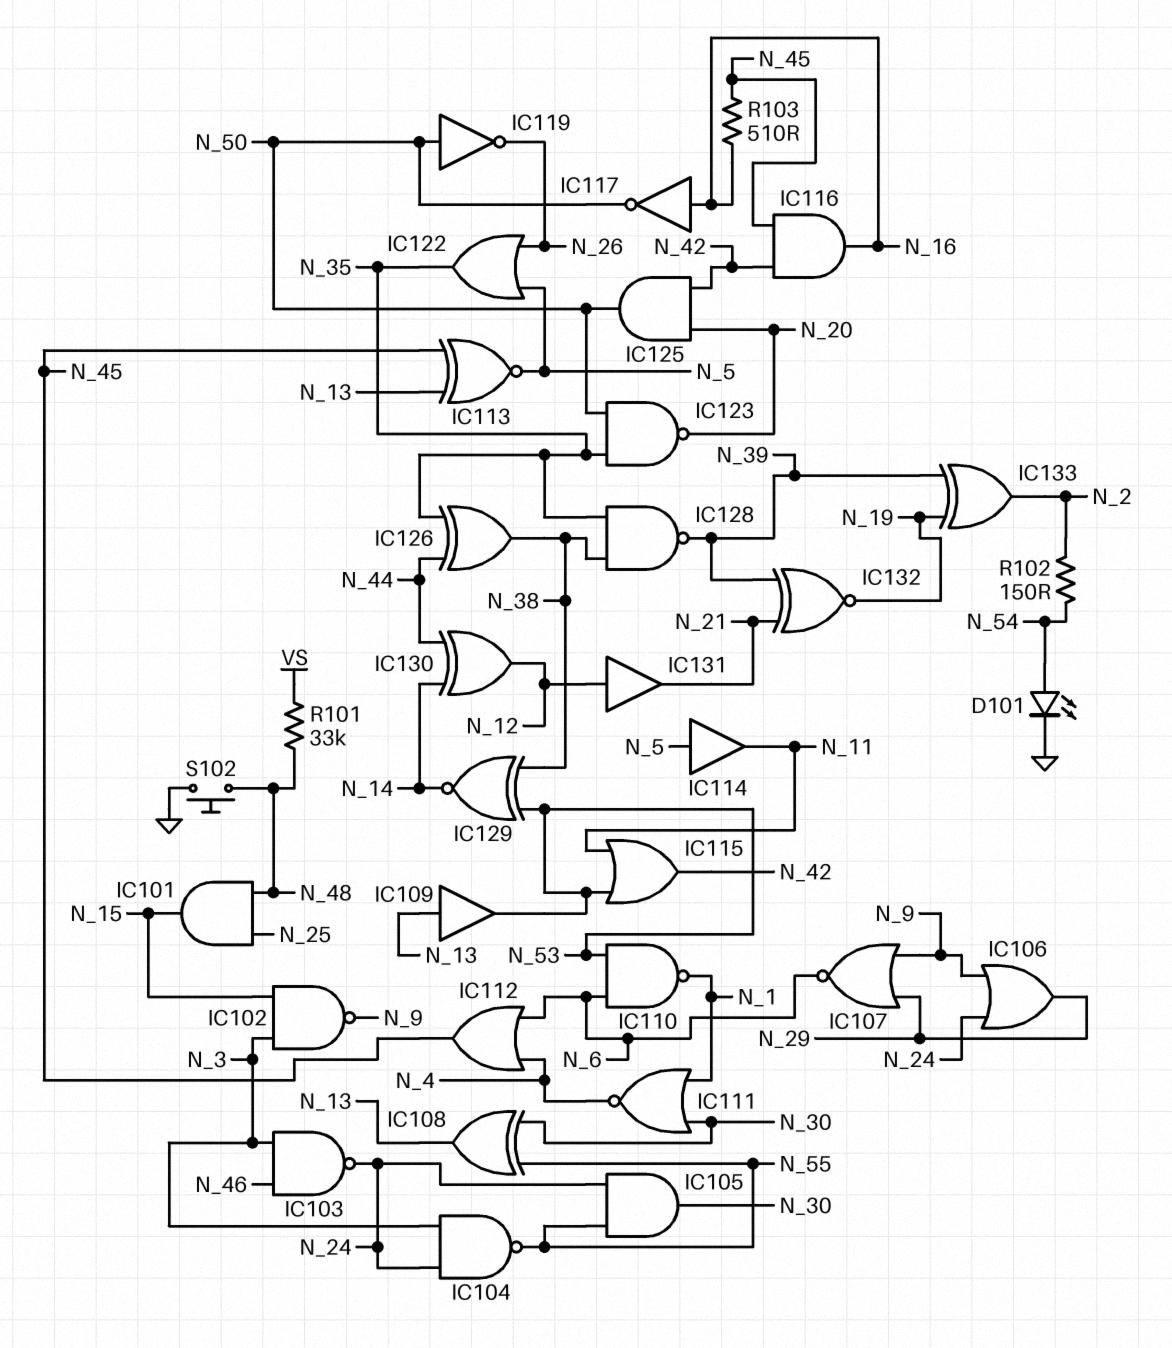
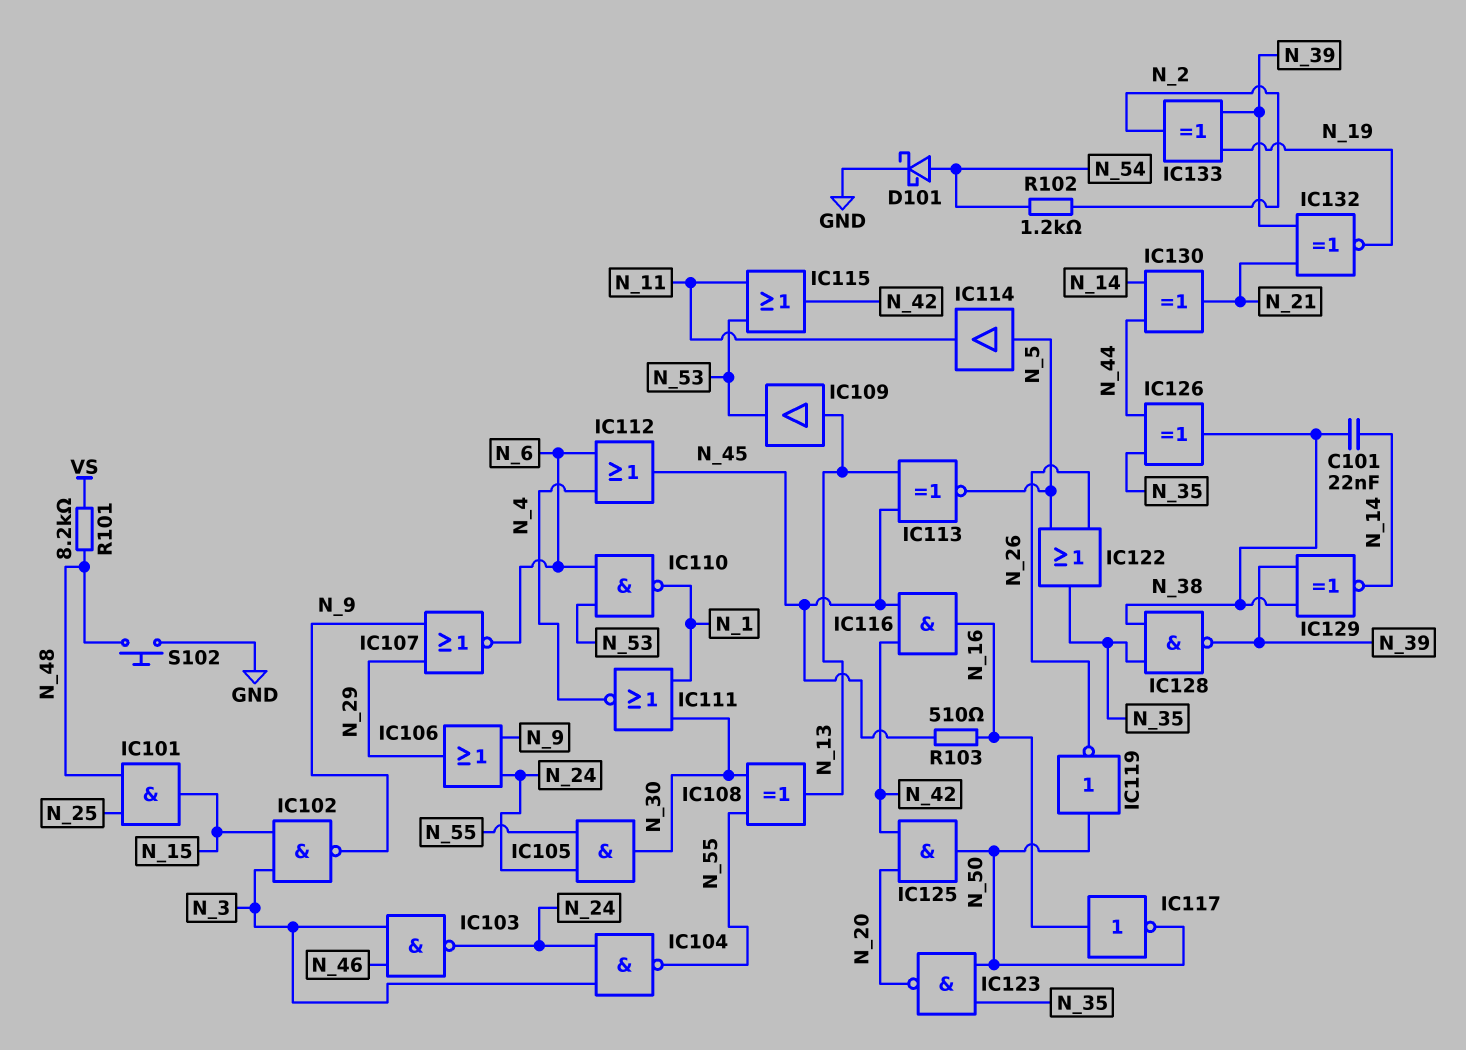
C101: none -> 22nF (N_14, N_38)
D101: LED (A N_54, K GND) -> schottky (A N_54, K GND)
IC129: XNOR (in N_38, in N_53, out N_14) -> XNOR (in N_38, in N_39, out N_14)
IC130: XOR (in N_14, in N_44, out N_12) -> XOR (in N_14, in N_44, out N_21)
IC131: buffer (in N_12, out N_21) -> none
R101: 33k (N_48, VS) -> 8.2k (N_48, VS)
R102: 150 (N_2, N_54) -> 1.2k (N_2, N_54)

